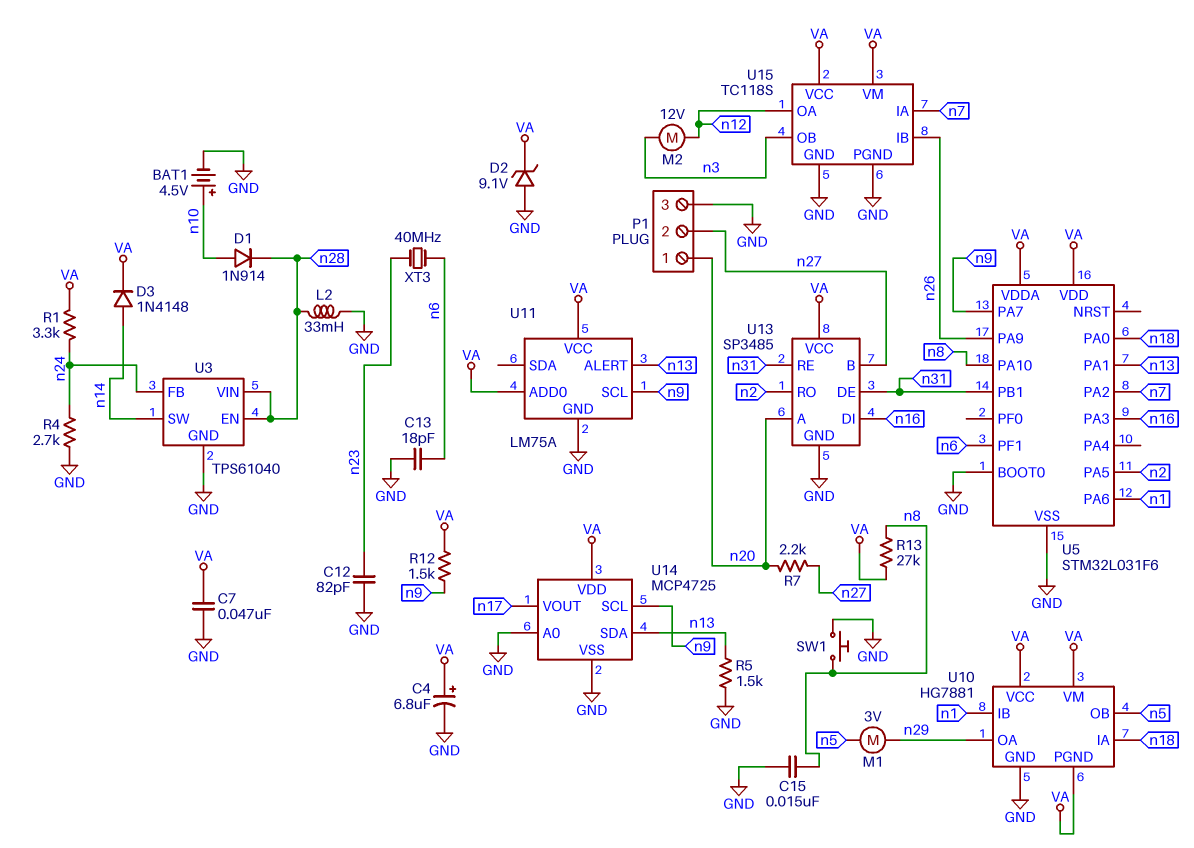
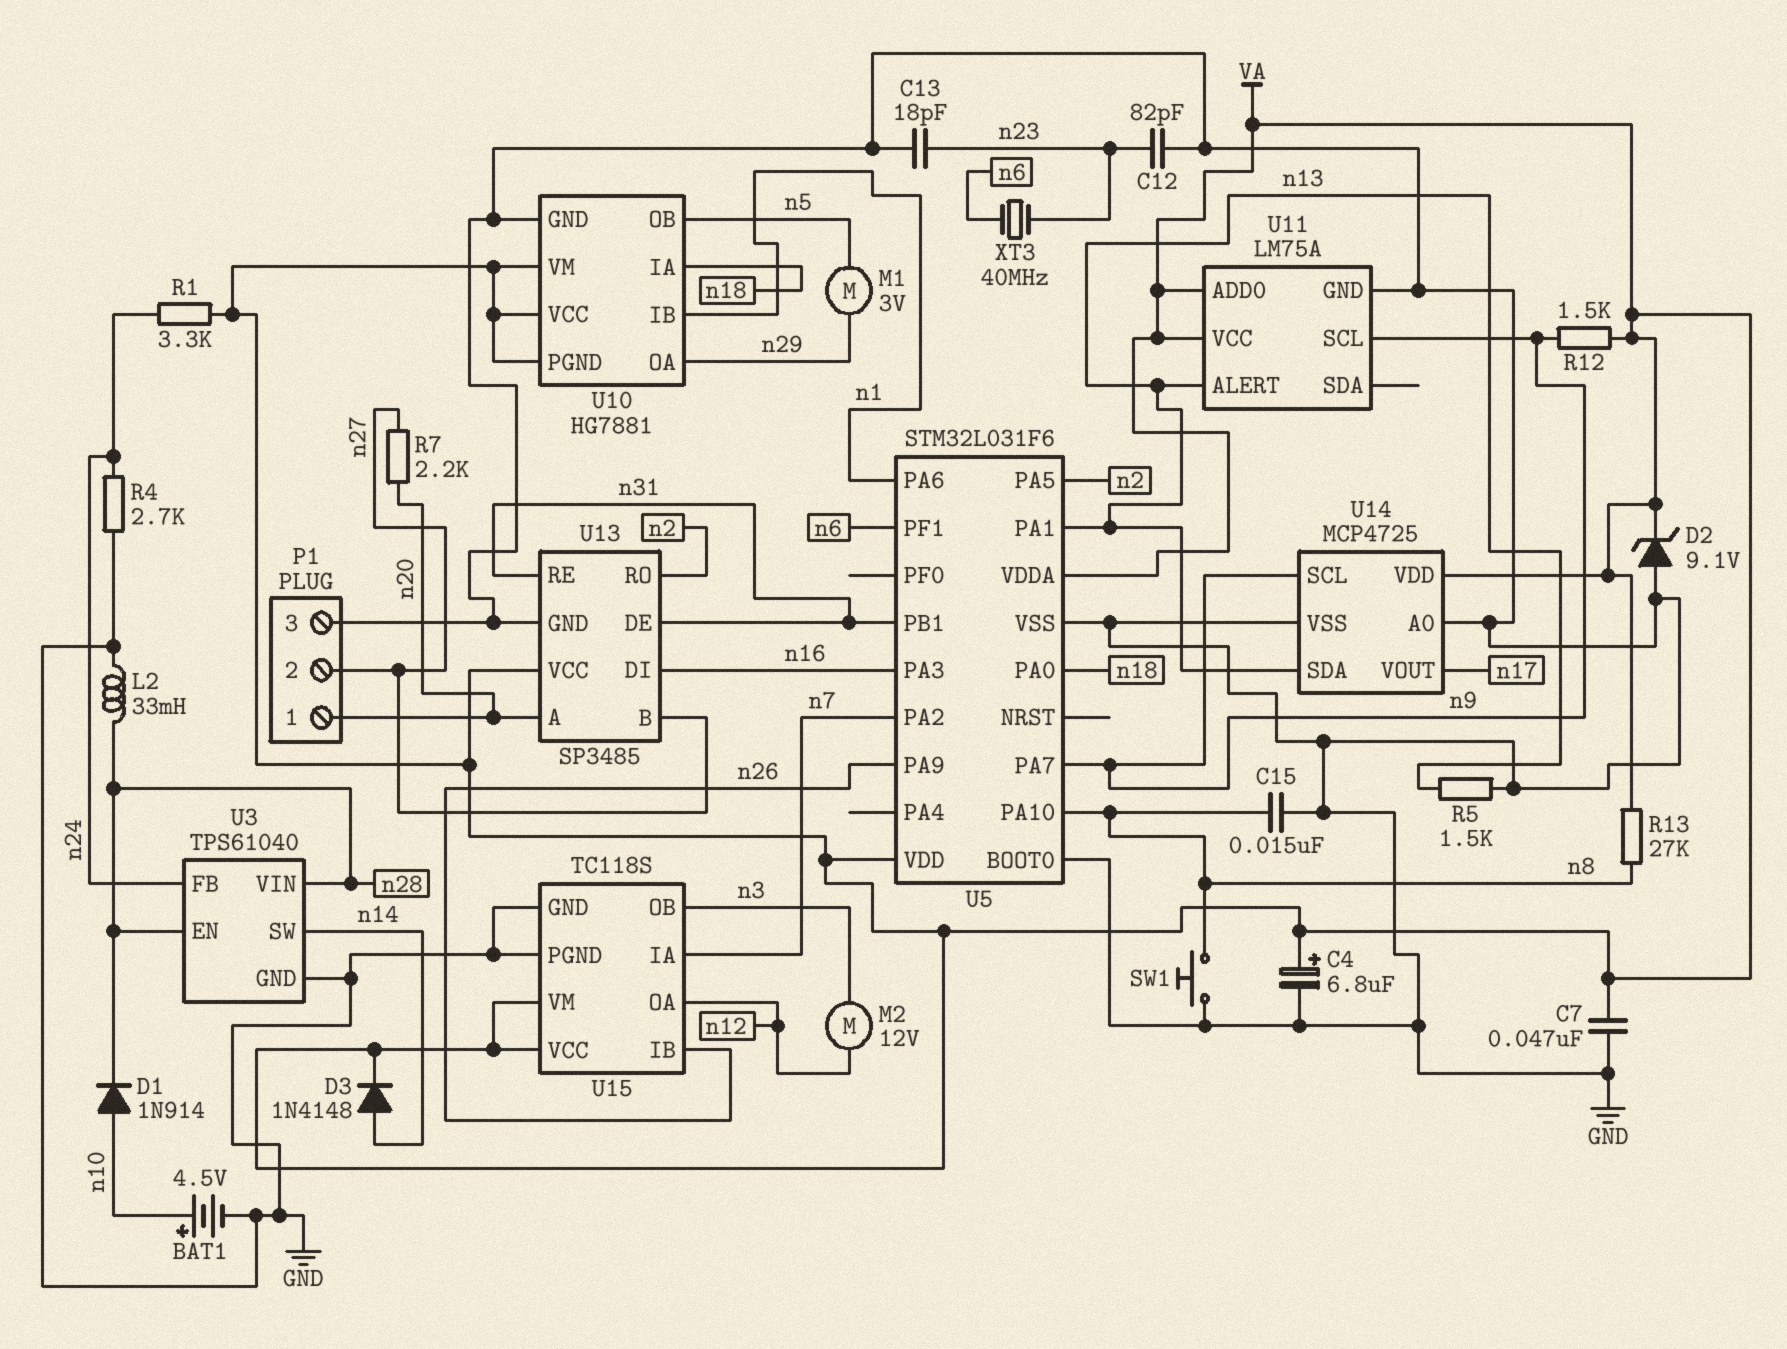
C13: 18pF (GND, n6) -> 18pF (GND, n23)

